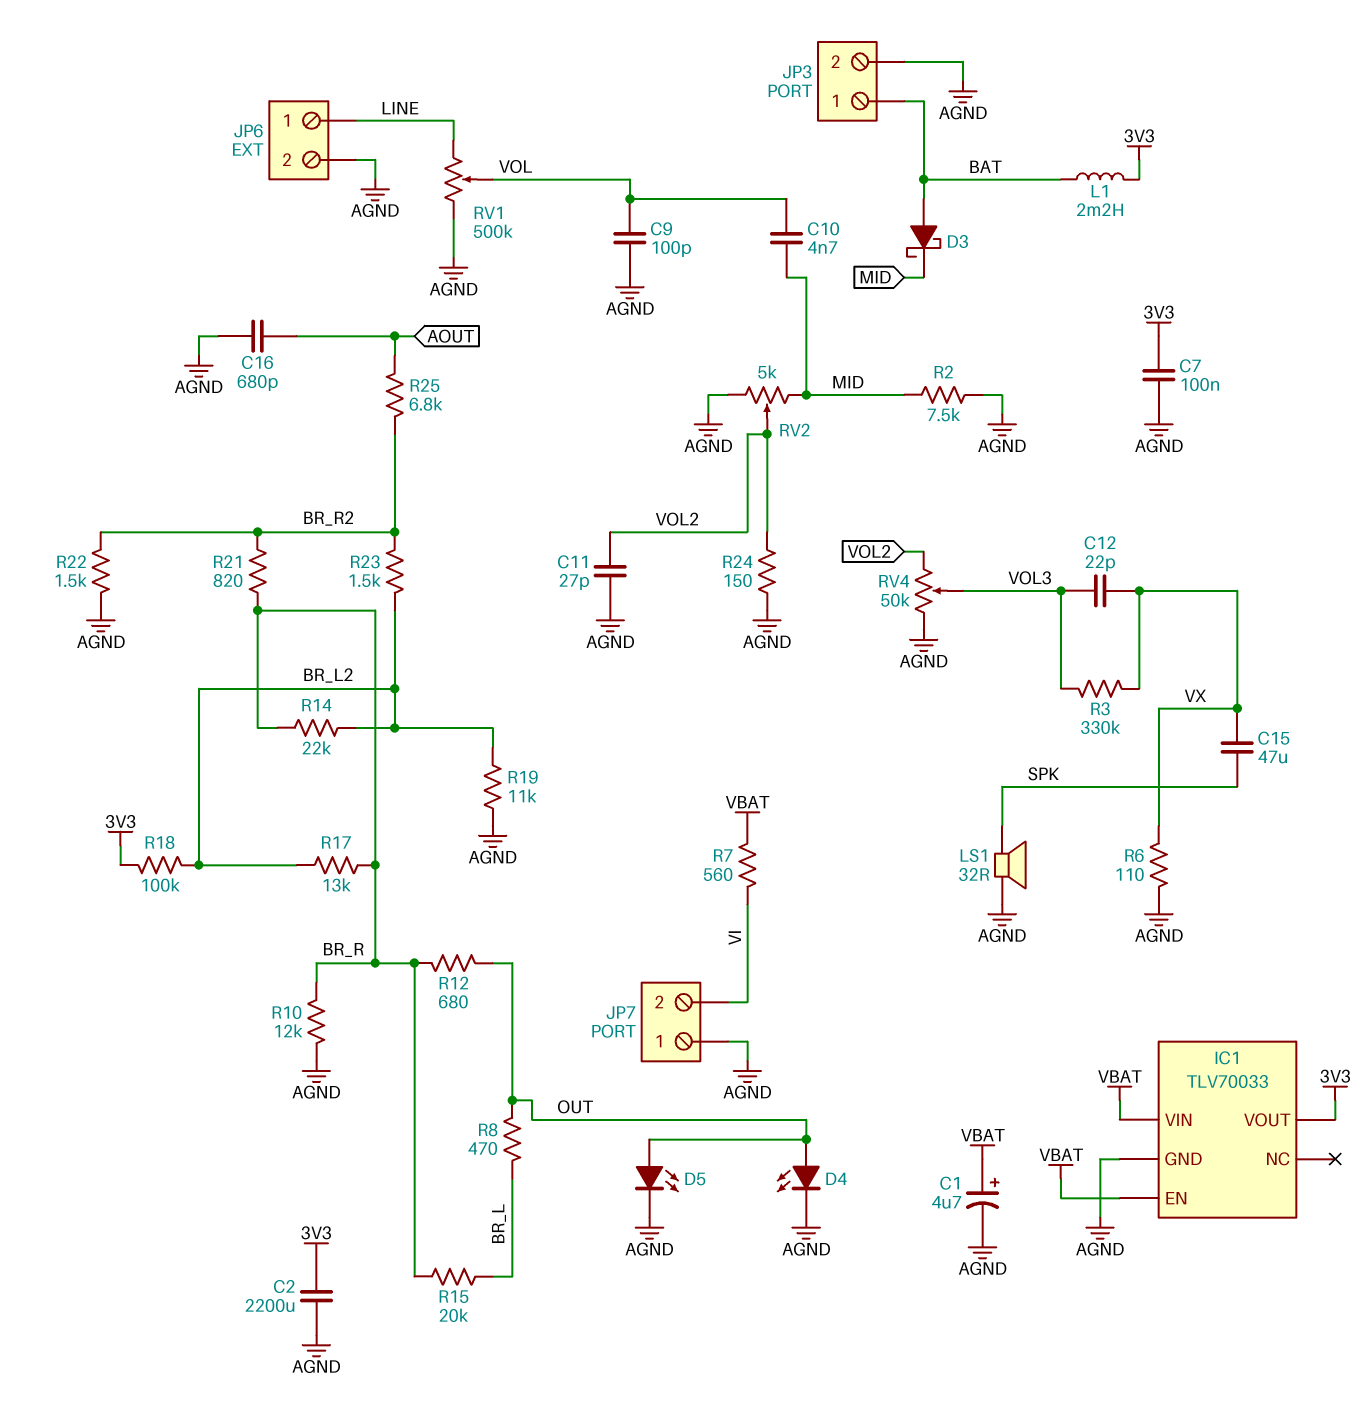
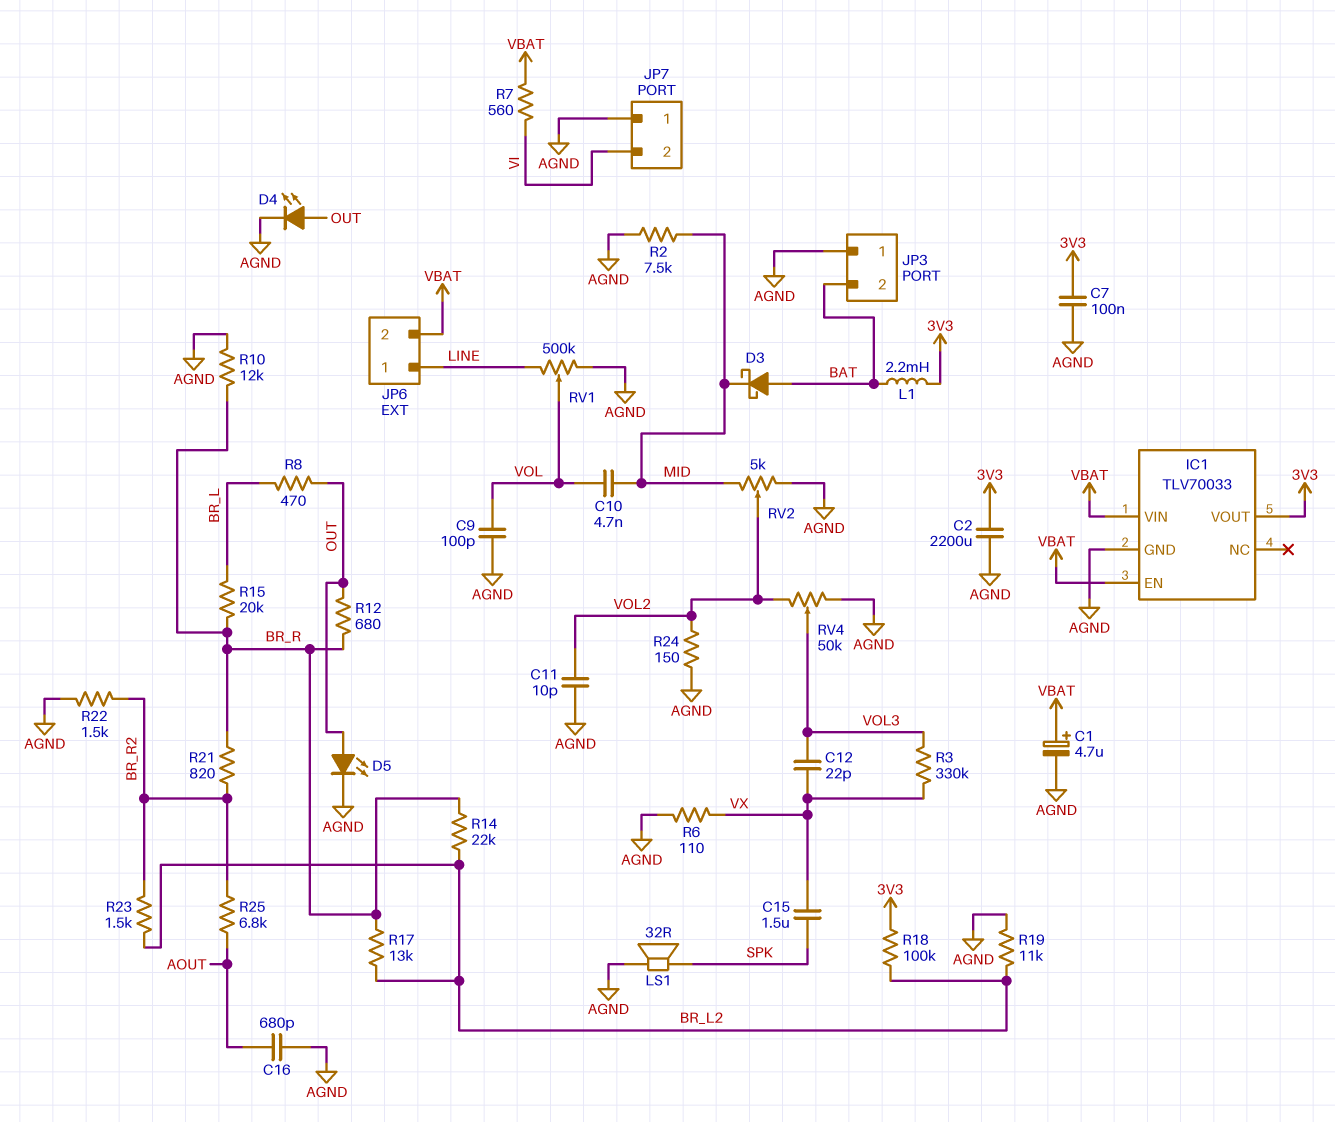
C11: 27pF (AGND, VOL2) -> 10pF (AGND, VOL2)
C15: 47uF (SPK, VX) -> 1.5uF (SPK, VX)
JP3 pin 1: BAT -> AGND
JP3 pin 2: AGND -> BAT
JP6 pin 2: AGND -> VBAT

